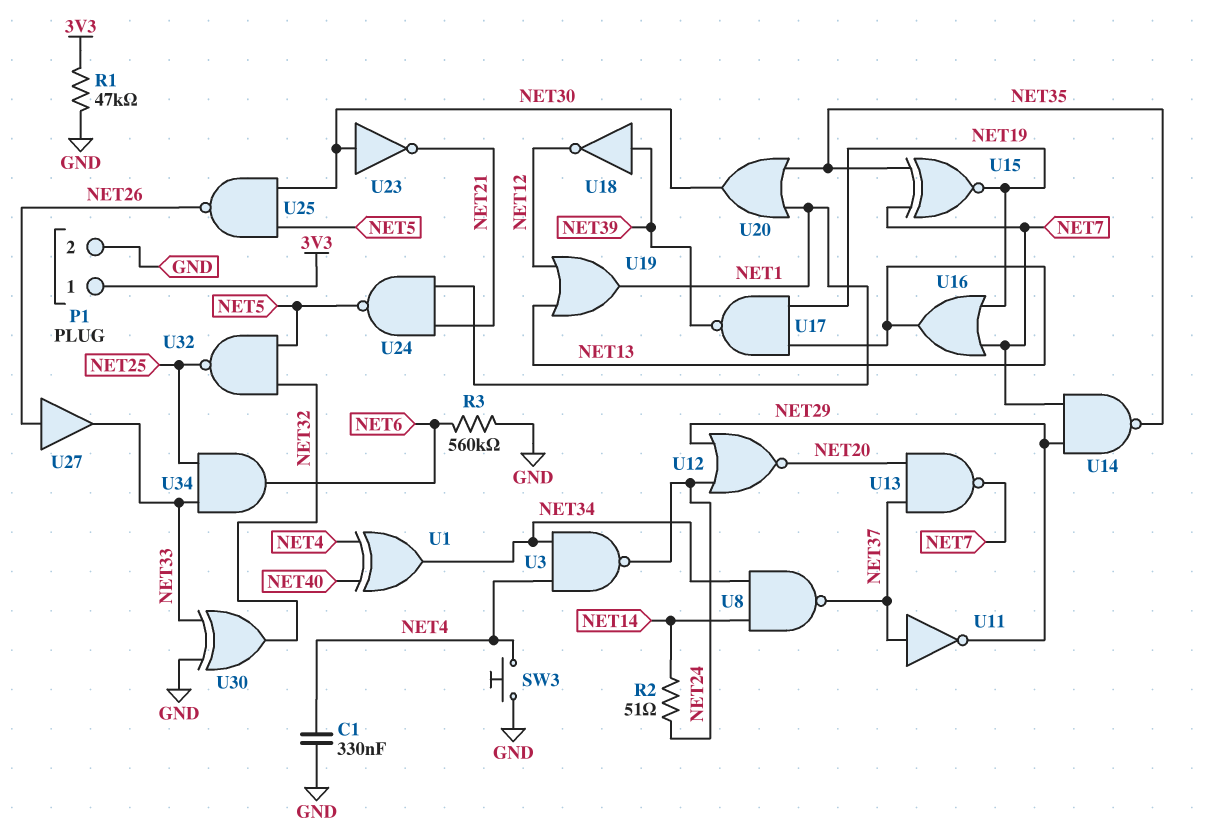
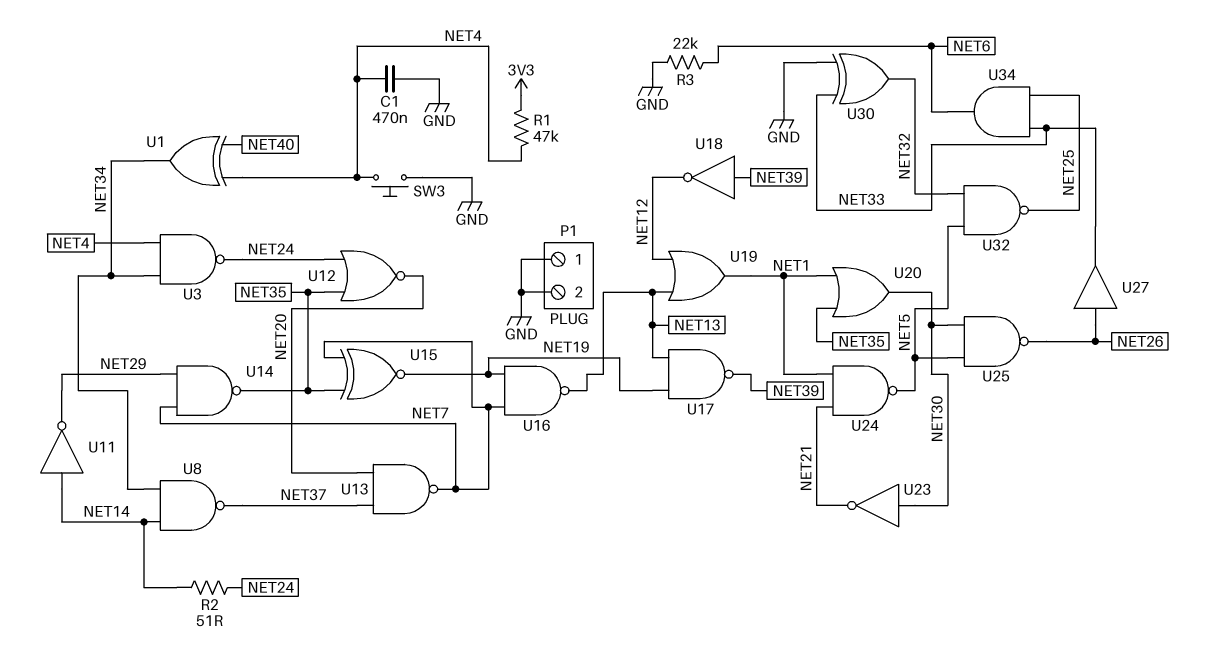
C1: 330nF (GND, NET4) -> 470nF (GND, NET4)
P1 pin 1: 3V3 -> GND
R1: 47k (3V3, GND) -> 47k (3V3, NET4)
R3: 560k (GND, NET6) -> 22k (GND, NET6)
U11: NOT (in NET37, out NET29) -> NOT (in NET14, out NET29)
U12: NOR (in NET24, in NET29, out NET20) -> NOR (in NET24, in NET35, out NET20)
U16: OR (in NET7, in NET19, out NET13) -> NAND (in NET7, in NET19, out NET13)

